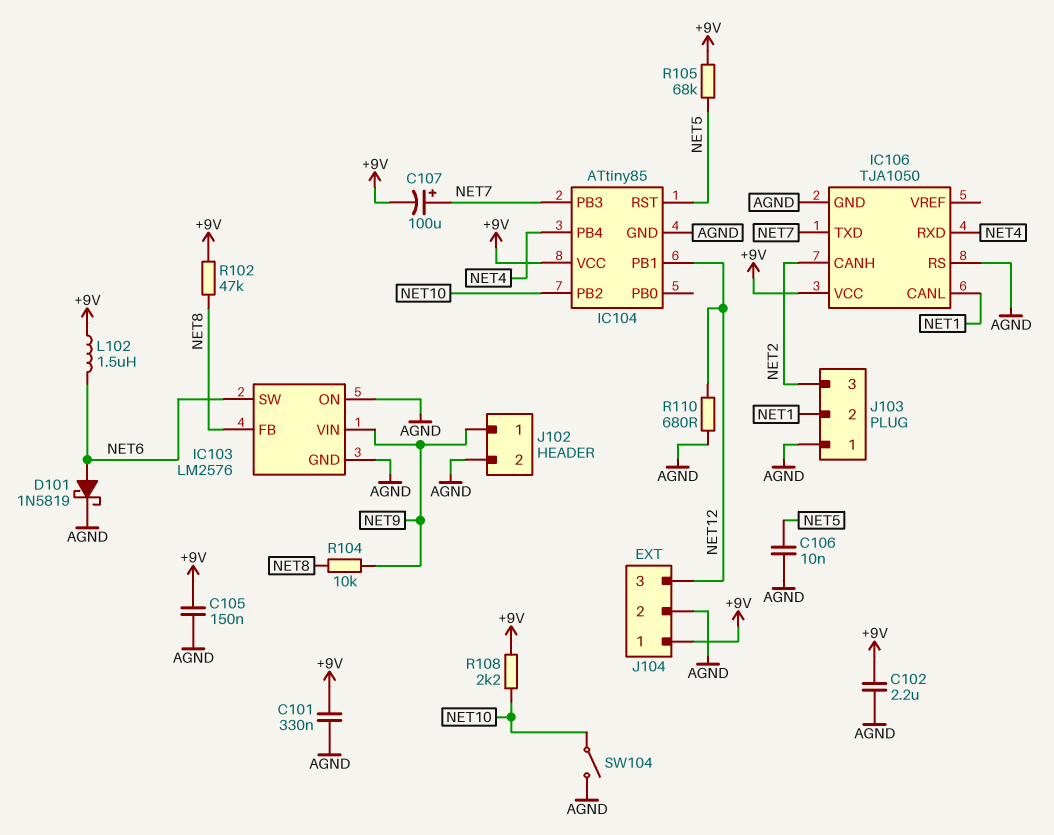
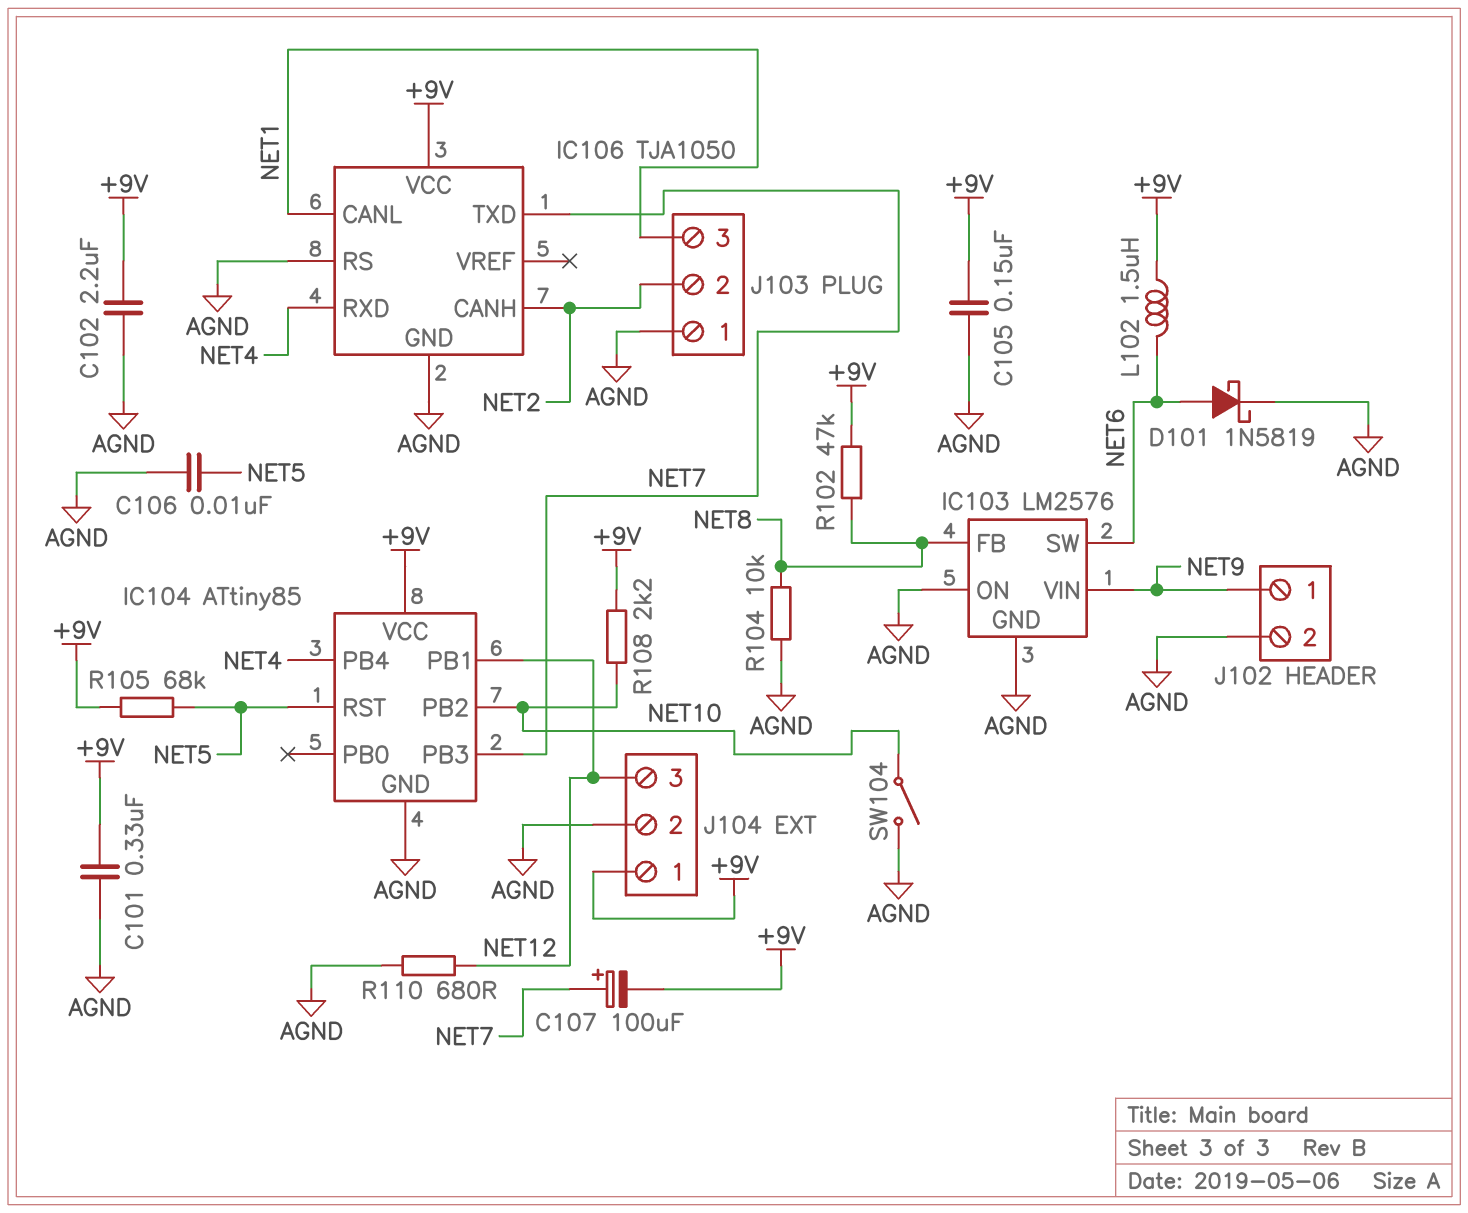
J103 pin 2: NET1 -> NET2
J103 pin 3: NET2 -> NET1
R104: 10k (NET8, NET9) -> 10k (AGND, NET8)

